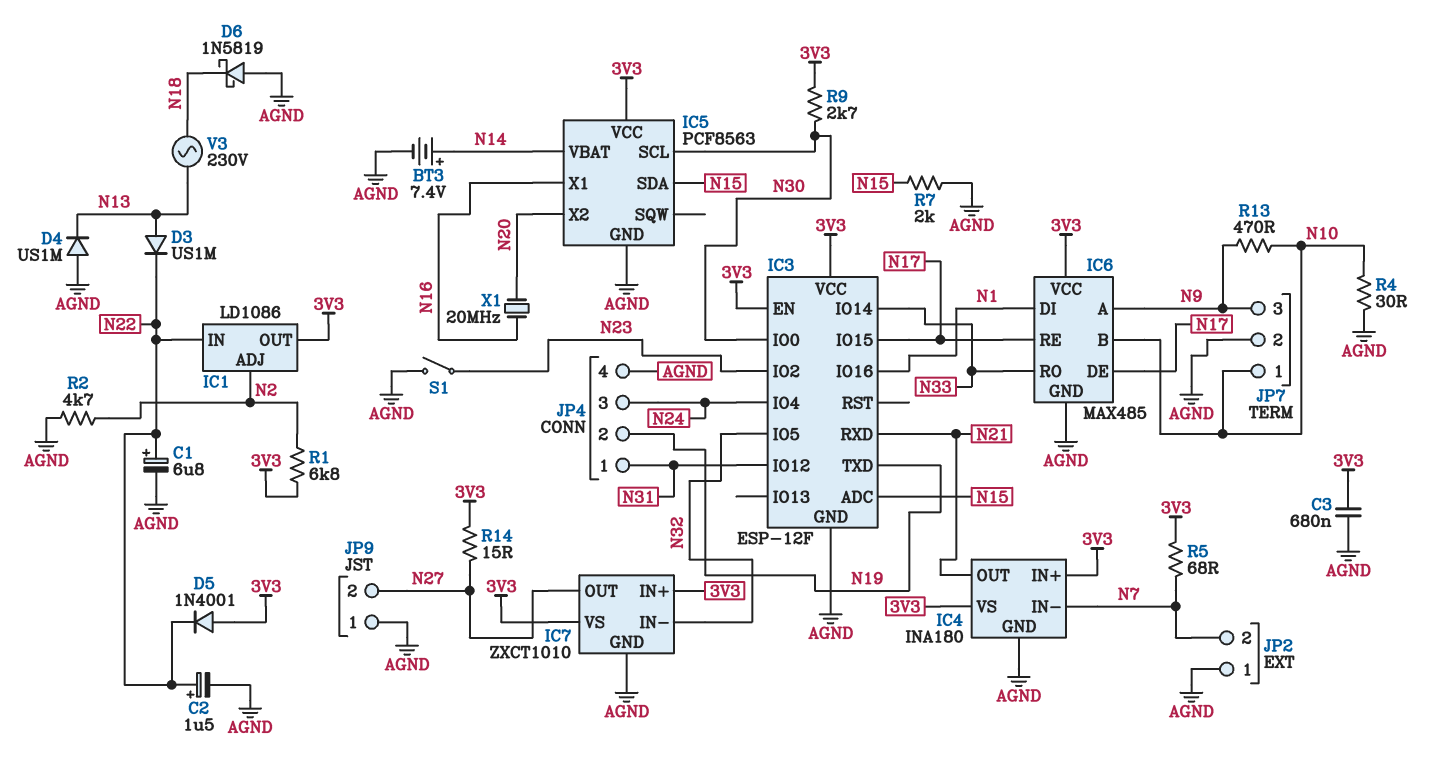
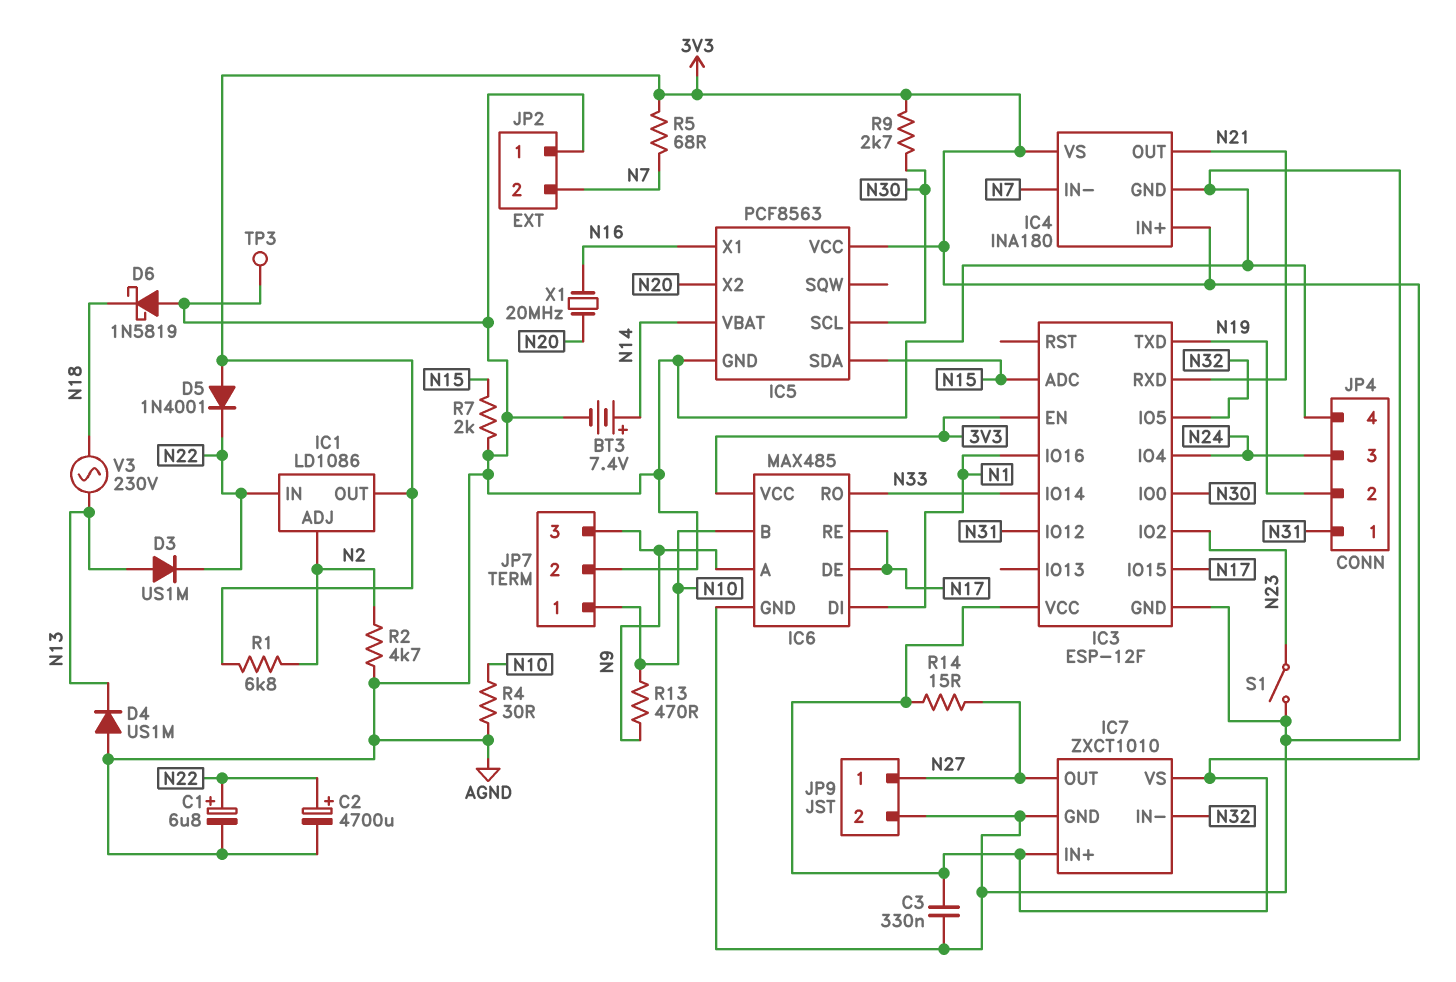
C2: 1.5uF (plus N22, minus AGND) -> 4700uF (plus N22, minus AGND)
C3: 680nF (3V3, AGND) -> 330nF (3V3, AGND)
JP9 pin 1: AGND -> N27
JP9 pin 2: N27 -> AGND
TP3: none -> test point (AGND)

